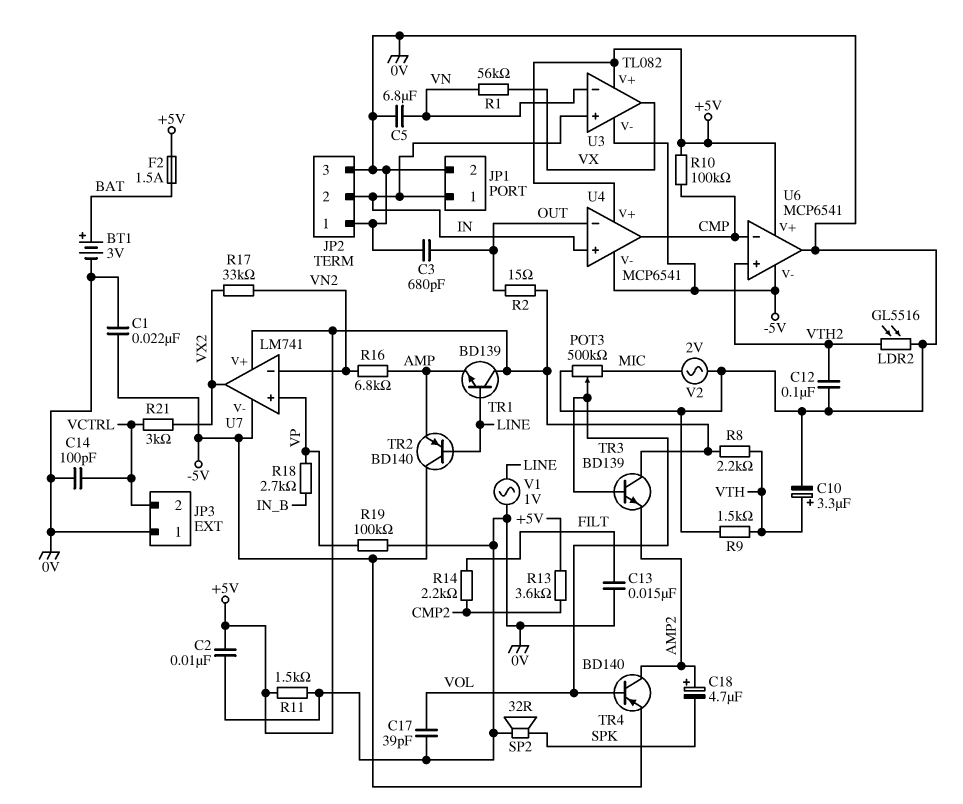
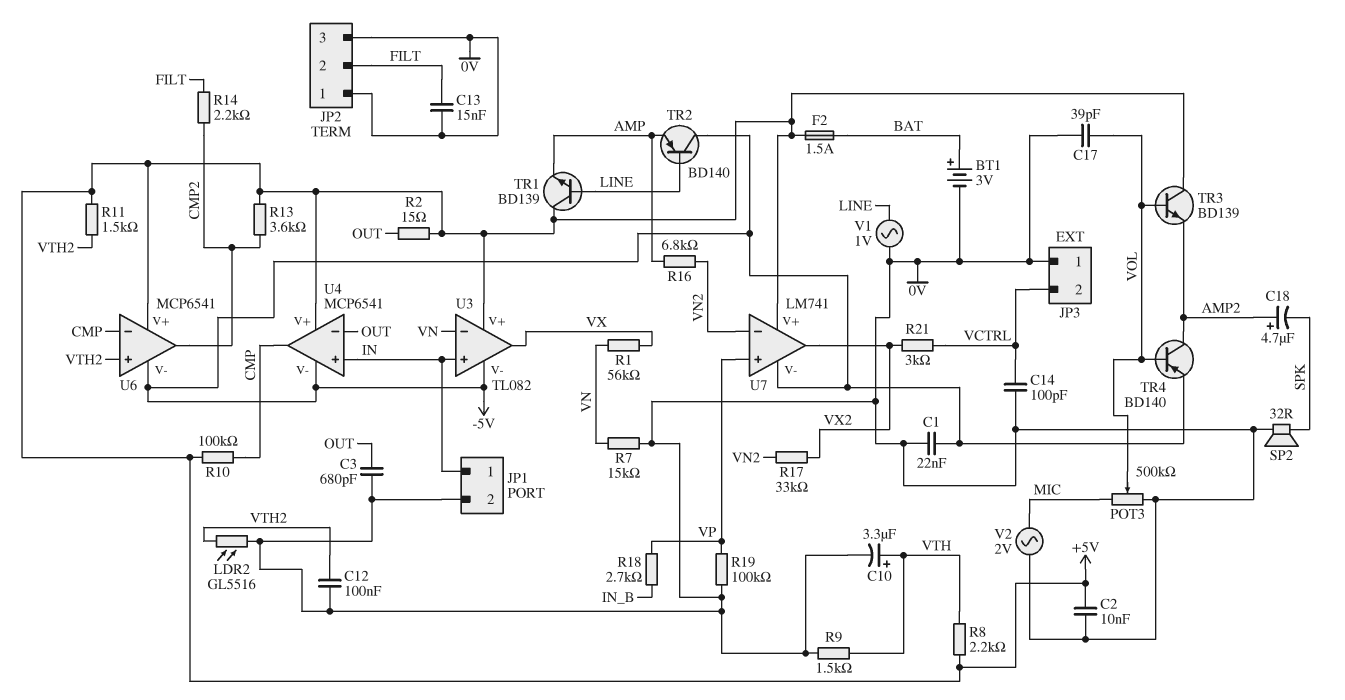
C5: 6.8uF (0V, VN) -> none
JP2 pin 2: IN -> FILT
R7: none -> 15k (0V, VN)
R11: 1.5k (+5V, 0V) -> 1.5k (+5V, VTH2)
U6 pin out: 0V -> CMP2

